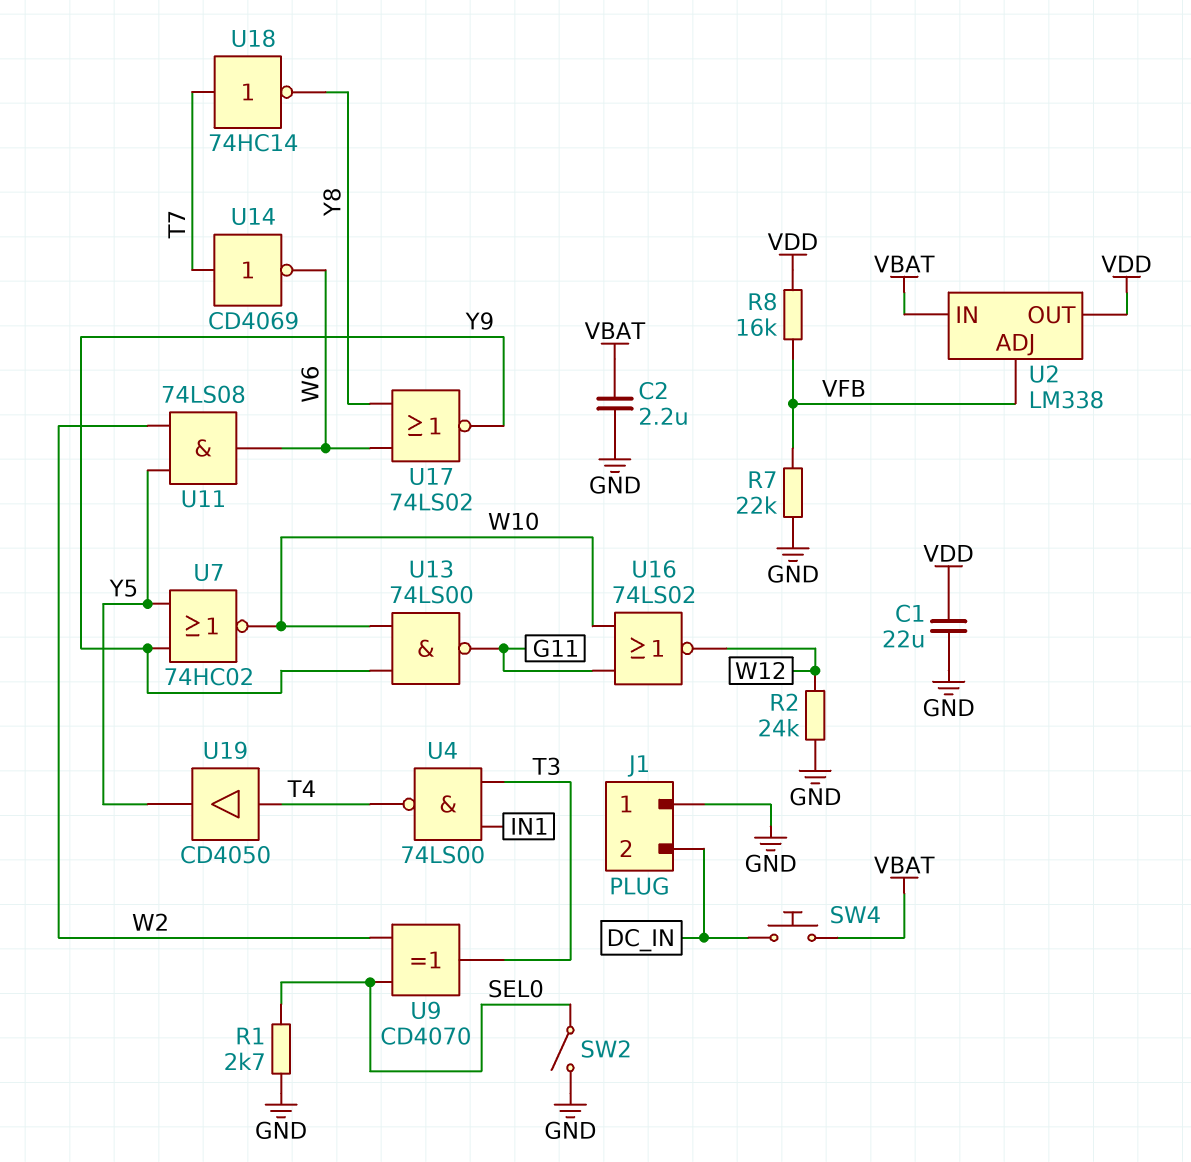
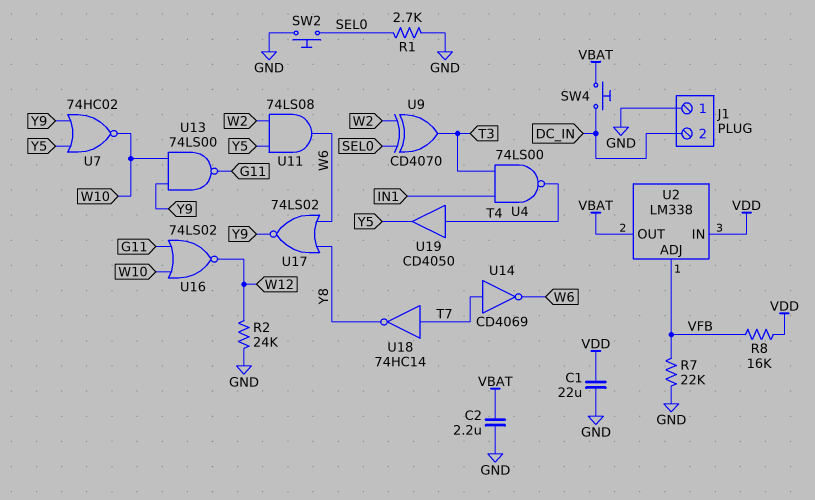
SW2: switch (GND, SEL0) -> button (GND, SEL0)
U2 pin IN: VBAT -> VDD
U2 pin OUT: VDD -> VBAT

